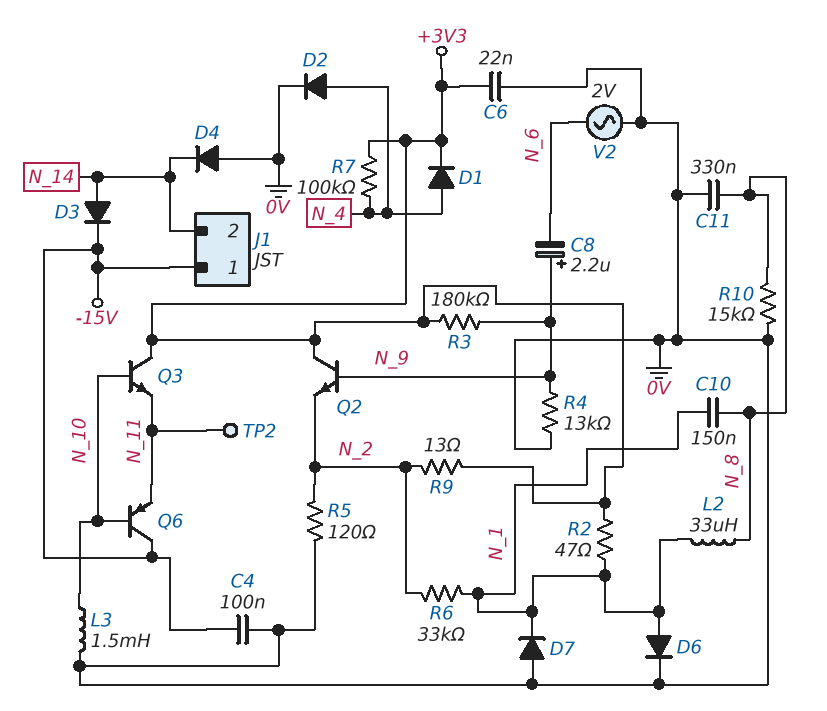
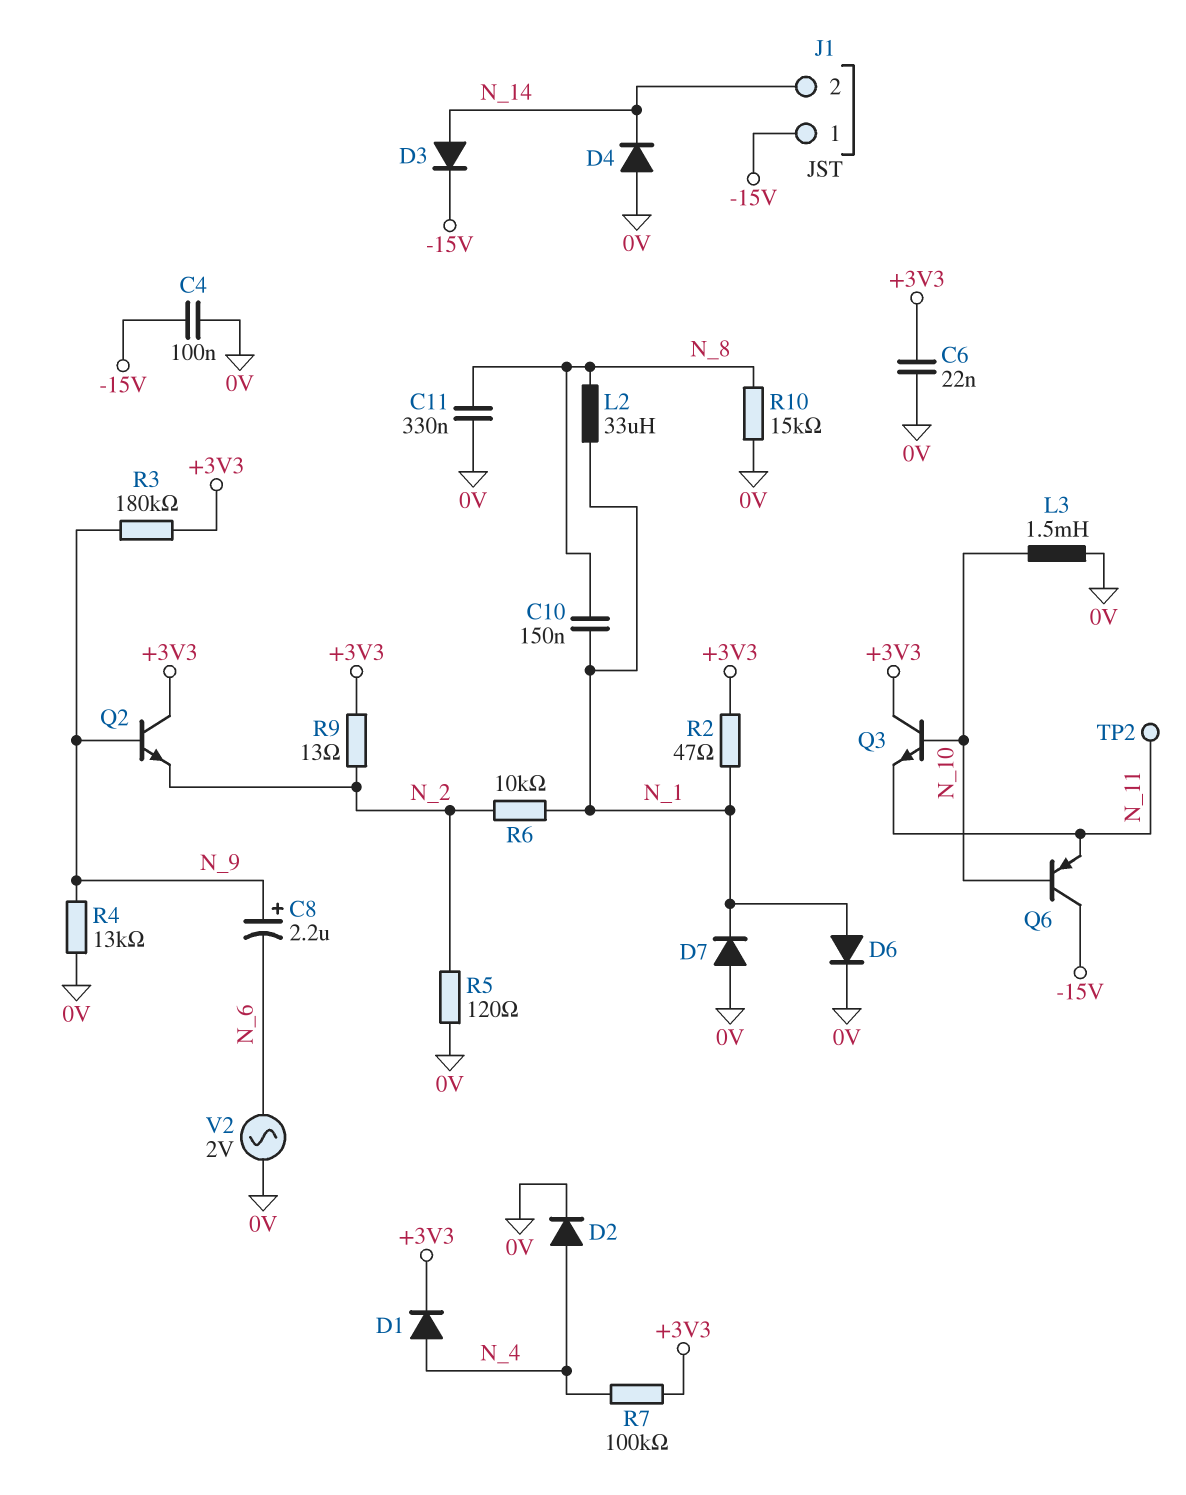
R6: 33k (N_1, N_2) -> 10k (N_1, N_2)

